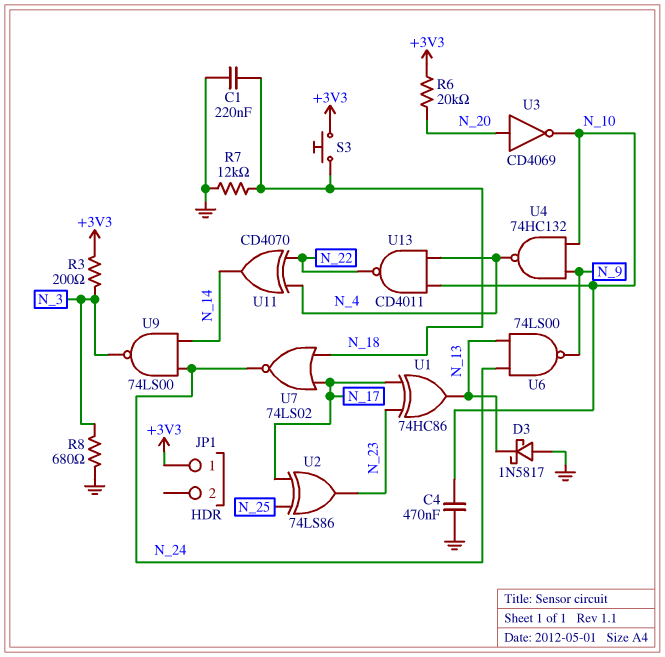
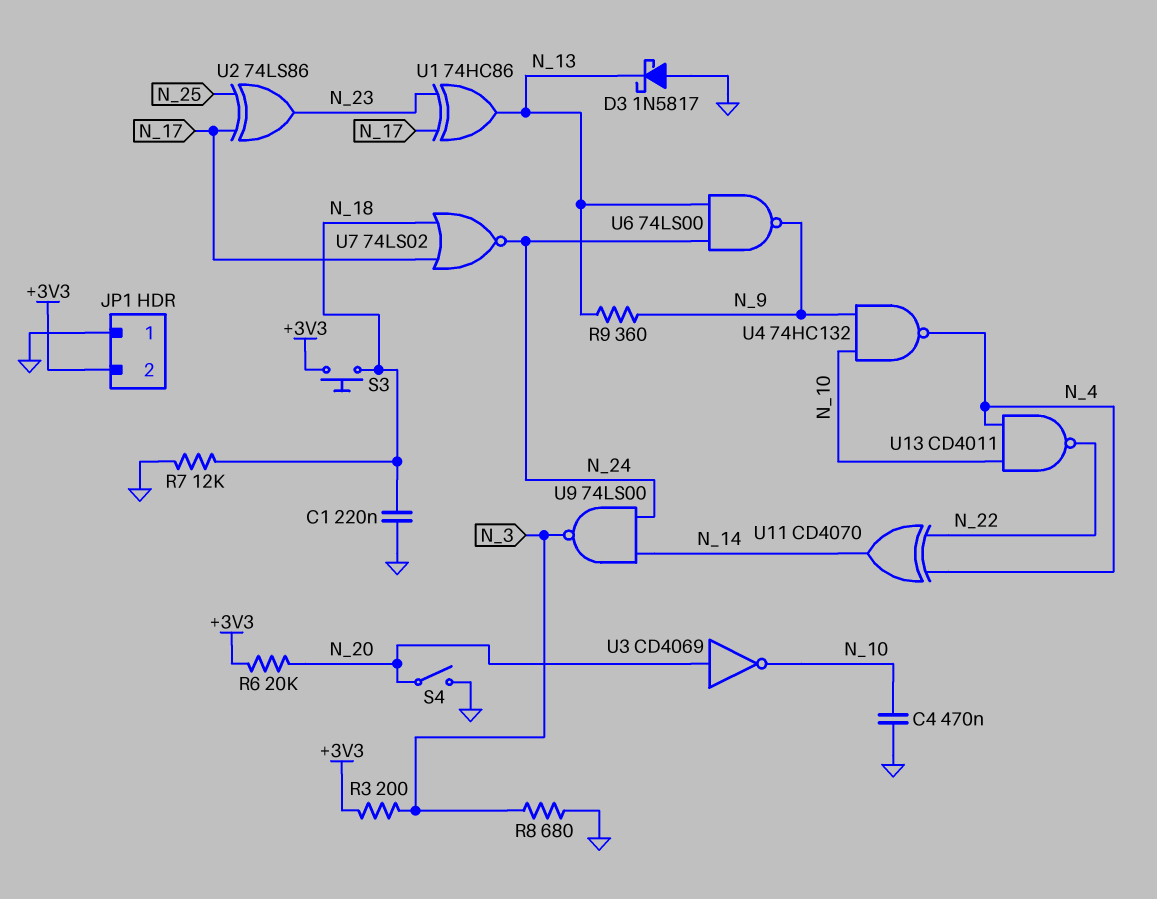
JP1 pin 1: +3V3 -> GND
JP1 pin 2: none -> +3V3
R9: none -> 360 (N_9, N_13)
S4: none -> switch (GND, N_20)

